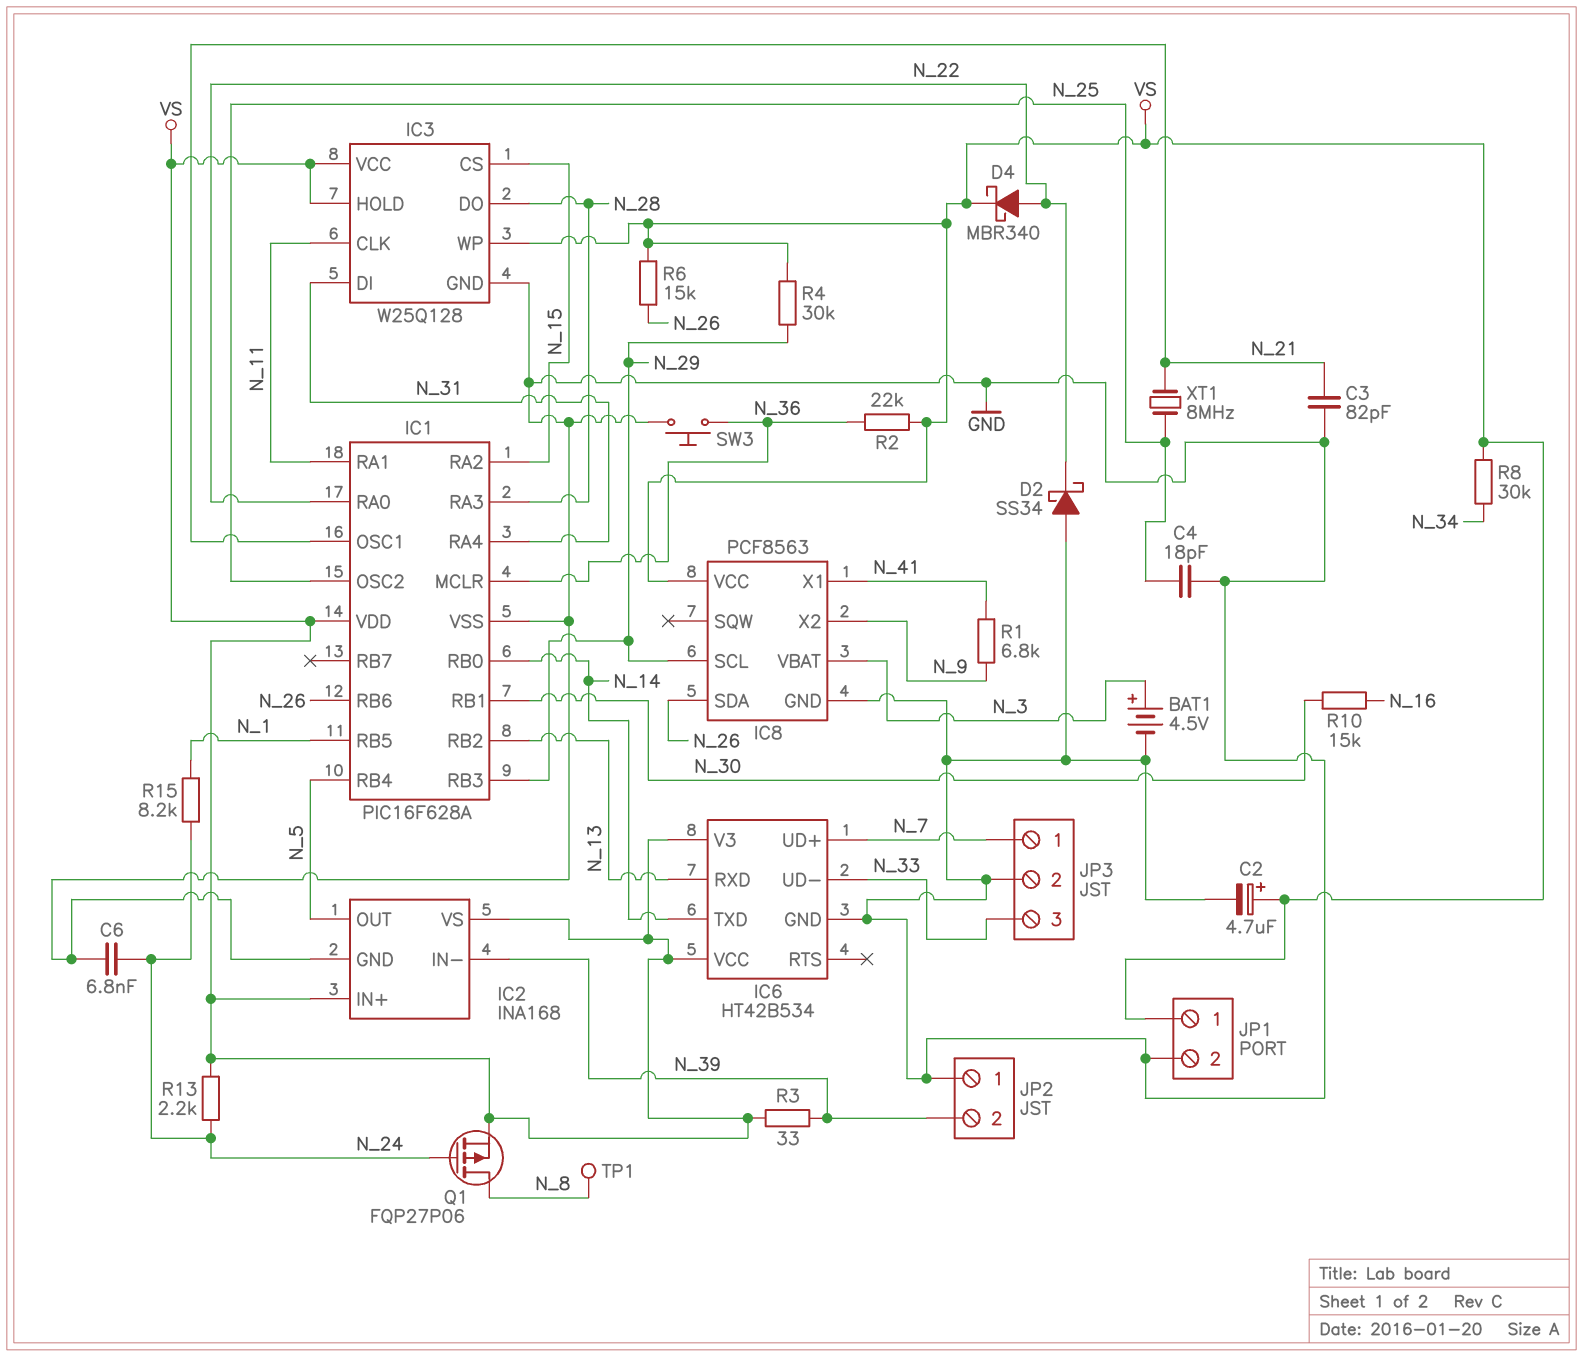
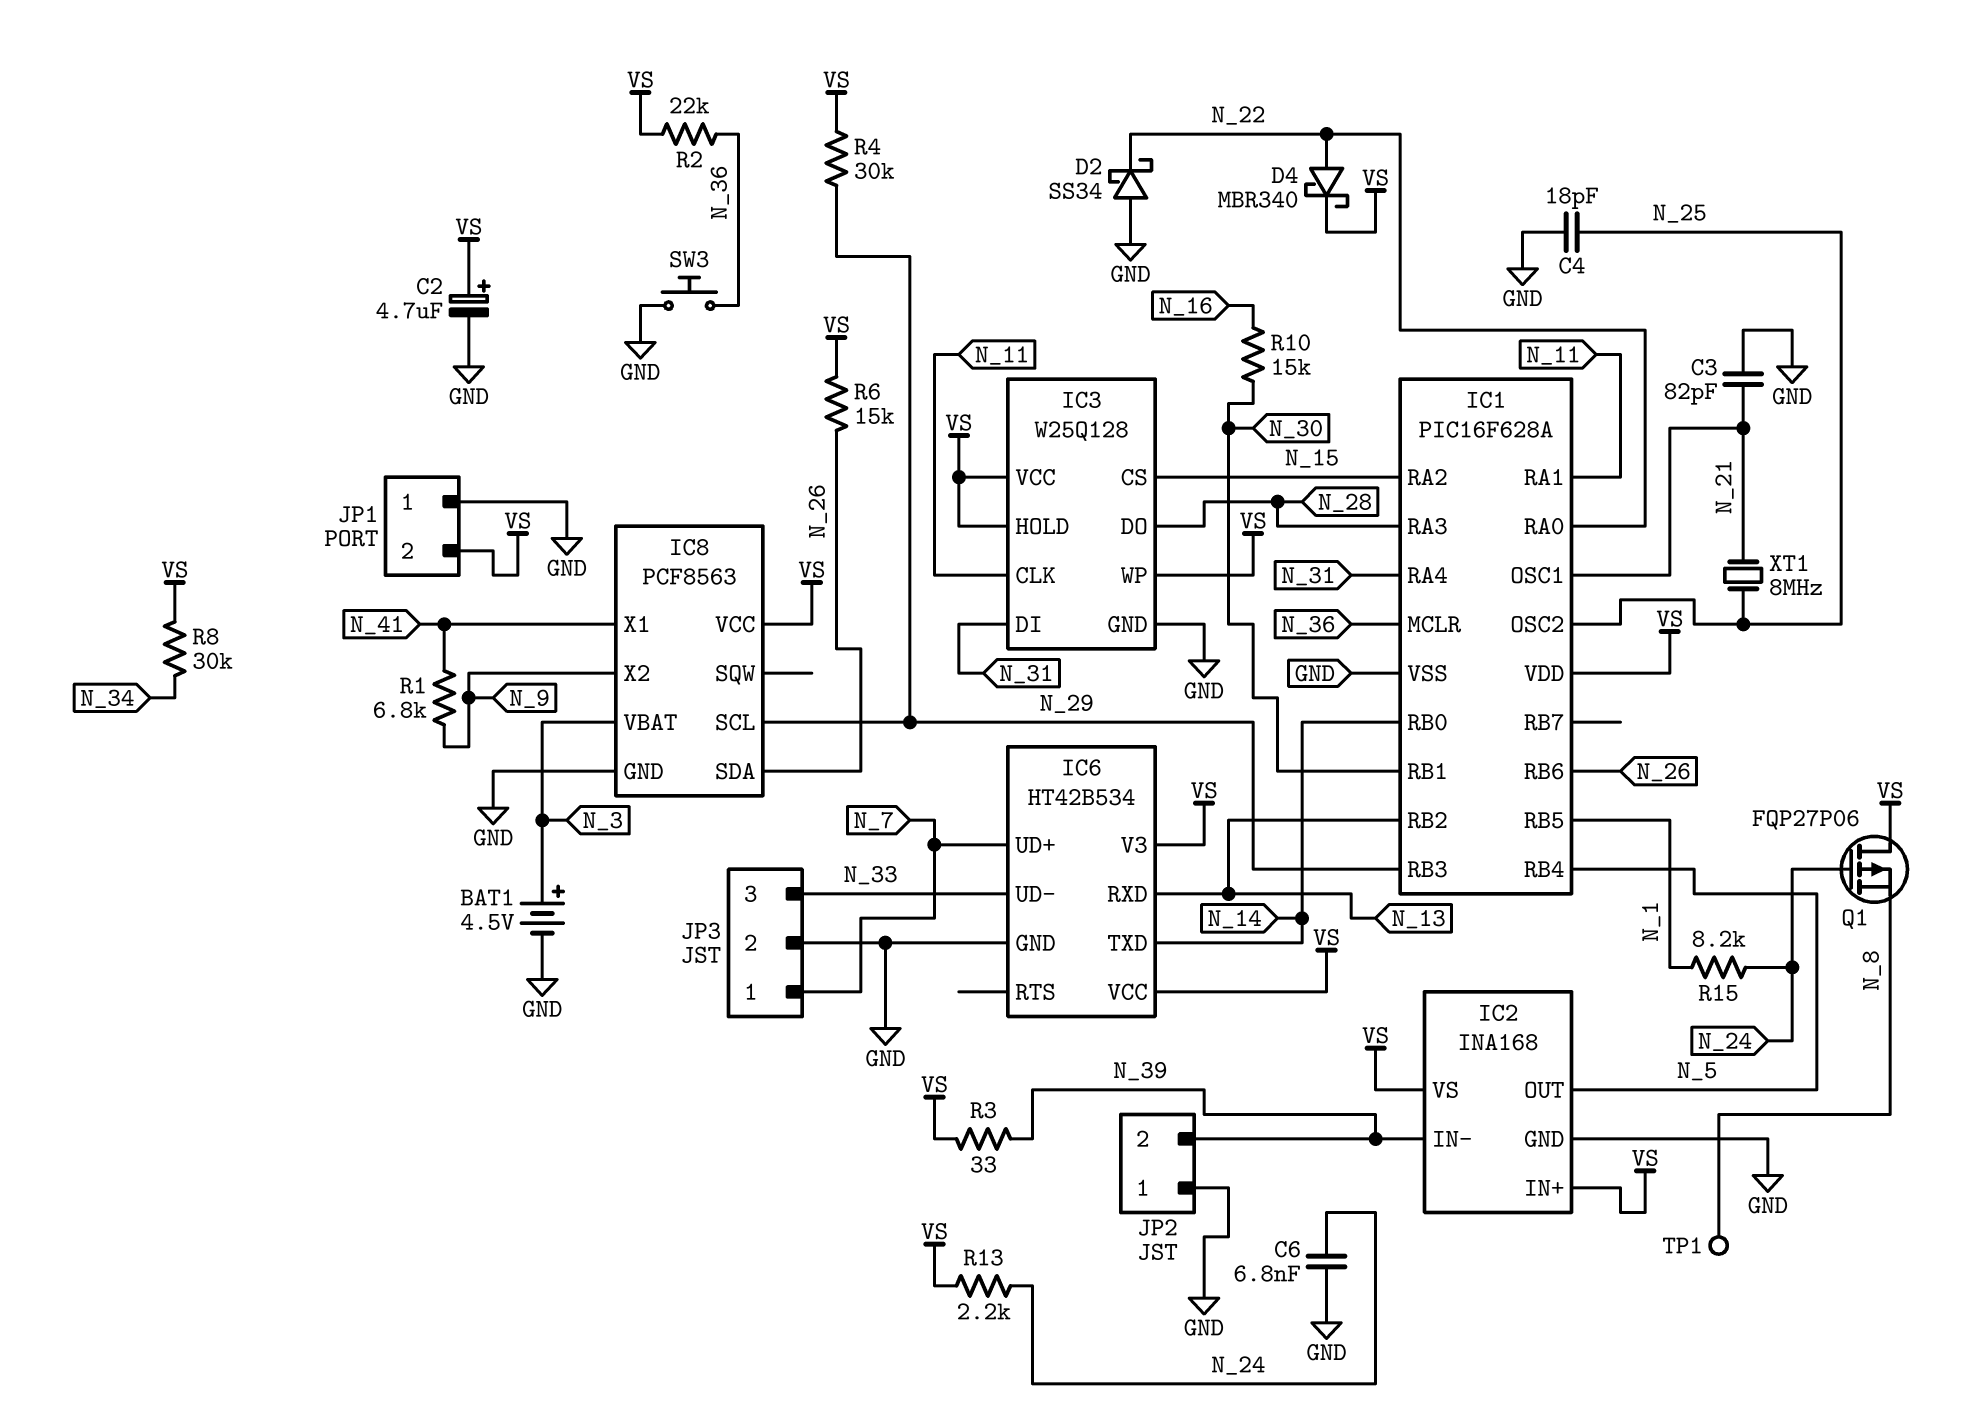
JP1 pin 1: VS -> GND
JP1 pin 2: GND -> VS
Q1: PMOS FQP27P06 (G N_24, D N_8, S VS) -> PMOS FQP27P06 (G N_24, D VS, S N_8)

